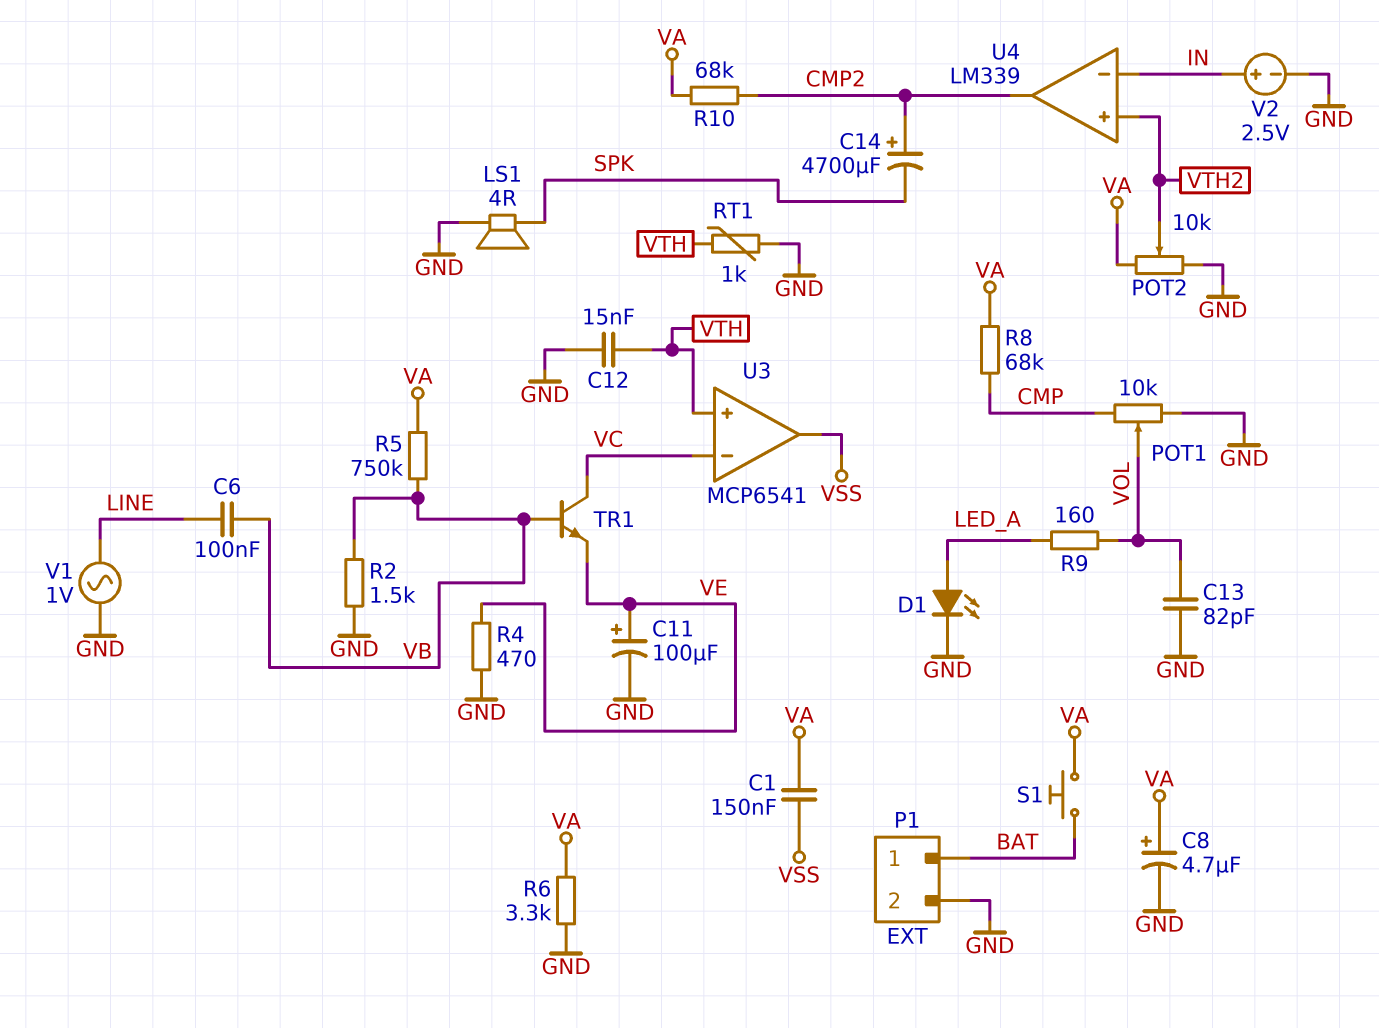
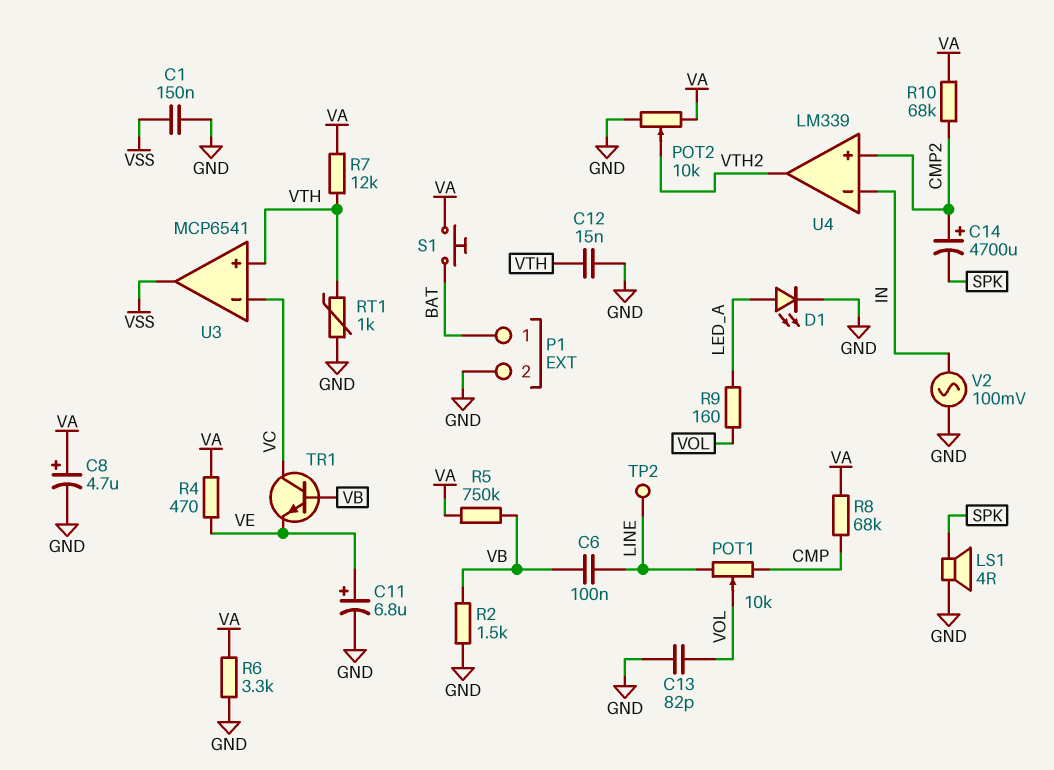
C1: 150nF (VA, VSS) -> 150nF (GND, VSS)
C11: 100uF (plus VE, minus GND) -> 6.8uF (plus VE, minus GND)
POT1: 10k (CMP, GND, wiper VOL) -> 10k (CMP, LINE, wiper VOL)
R4: 470 (GND, VE) -> 470 (VA, VE)
R7: none -> 12k (VA, VTH)
TP2: none -> test point (LINE)
U4 pin in+: VTH2 -> CMP2
U4 pin out: CMP2 -> VTH2
V1: AC 1V (GND, LINE) -> none
V2: 2.5V (plus IN, minus GND) -> AC 100mV (GND, IN)

